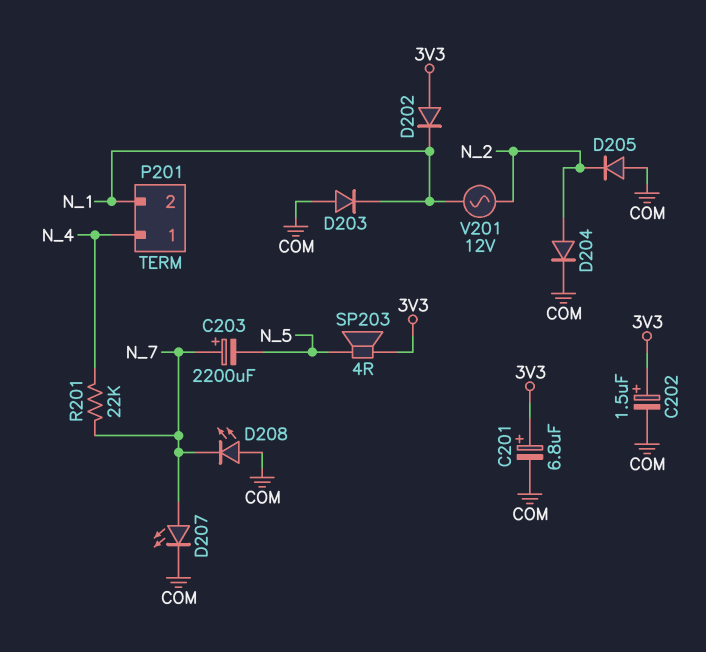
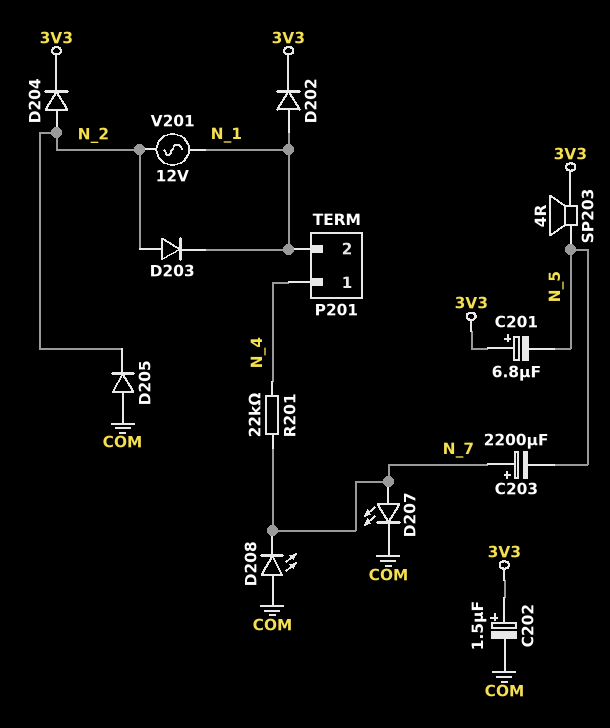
C201: 6.8uF (plus 3V3, minus COM) -> 6.8uF (plus 3V3, minus N_5)
D202: diode (A 3V3, K N_1) -> diode (A N_1, K 3V3)
D203: diode (A COM, K N_1) -> diode (A N_2, K N_1)
D204: diode (A N_2, K COM) -> diode (A N_2, K 3V3)

